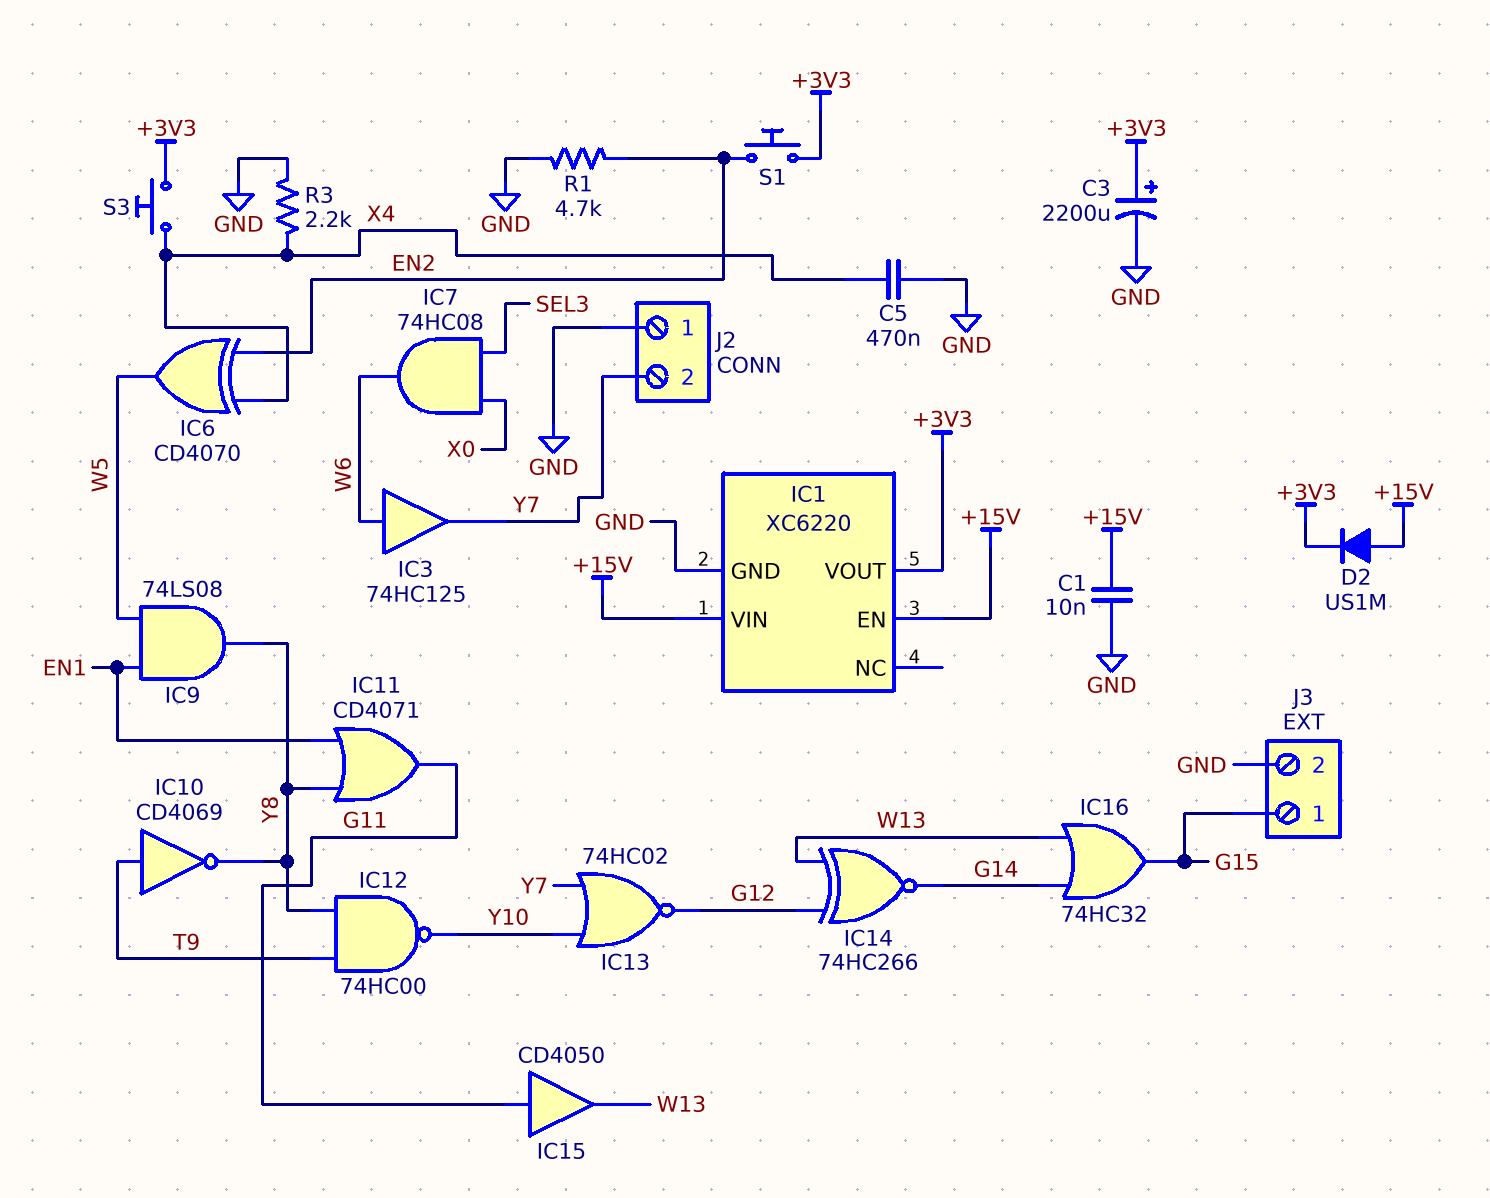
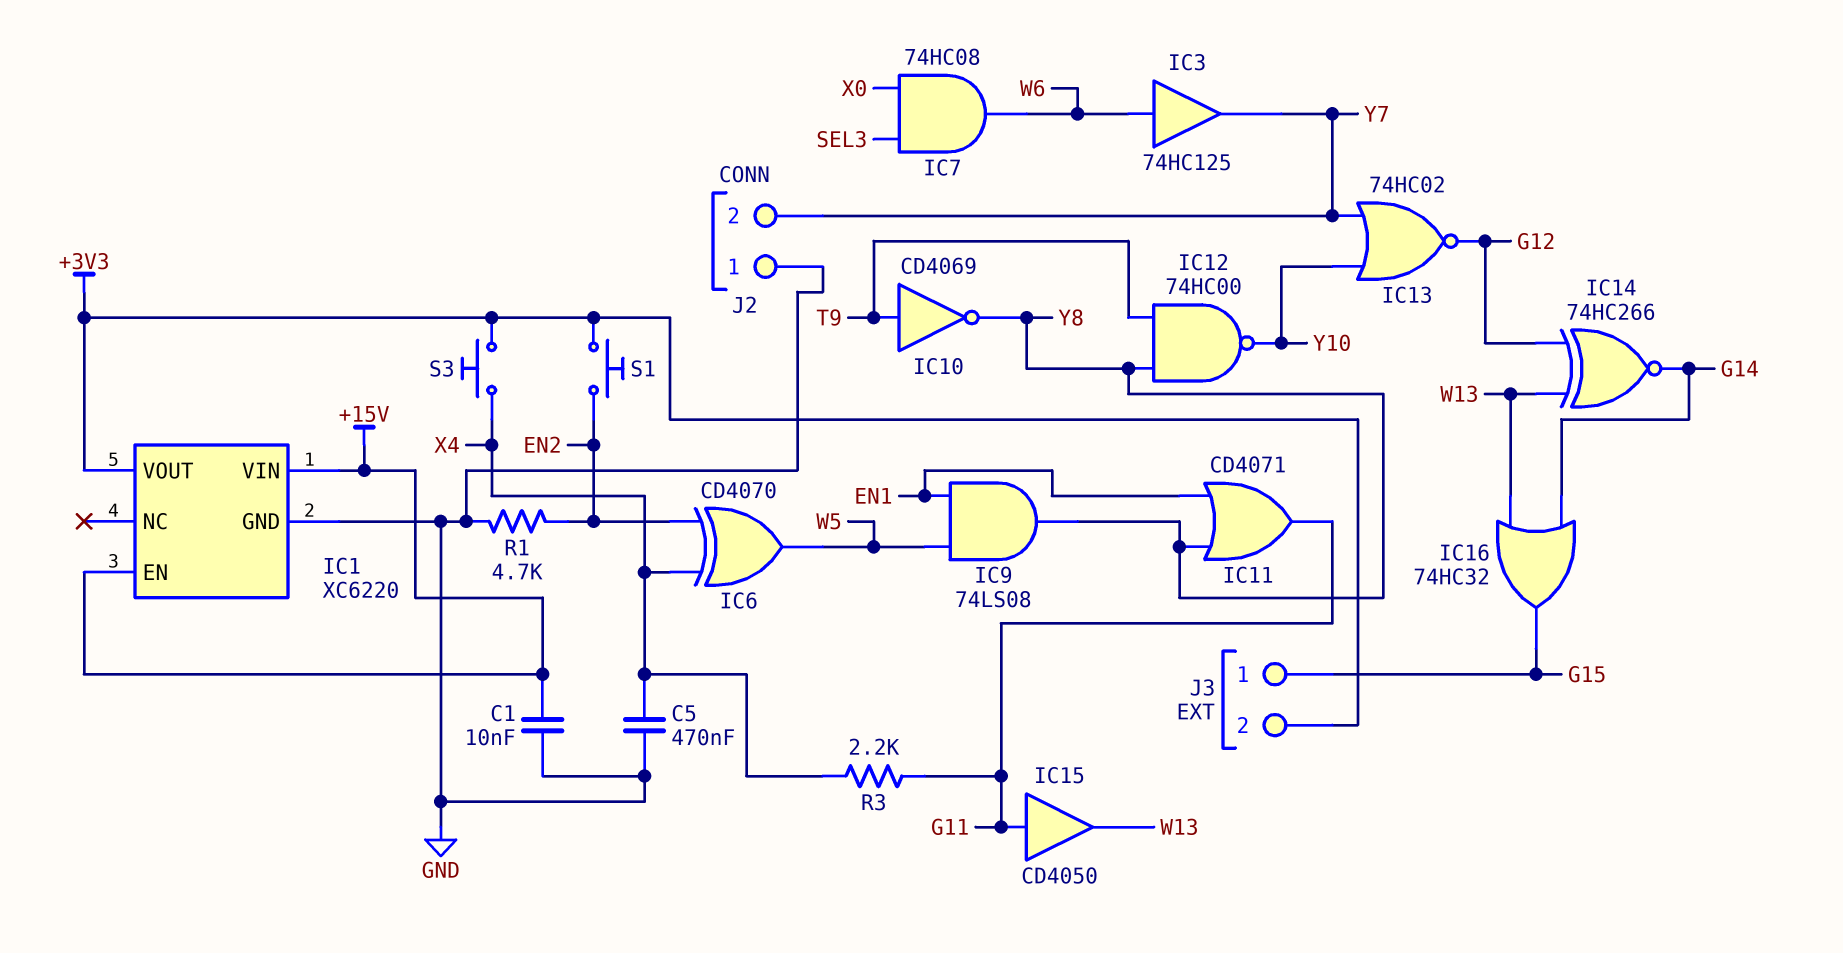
C3: 2200uF (plus +3V3, minus GND) -> none
D2: diode US1M (A +15V, K +3V3) -> none
J3 pin 2: GND -> +3V3
R3: 2.2k (GND, X4) -> 2.2k (G11, X4)

